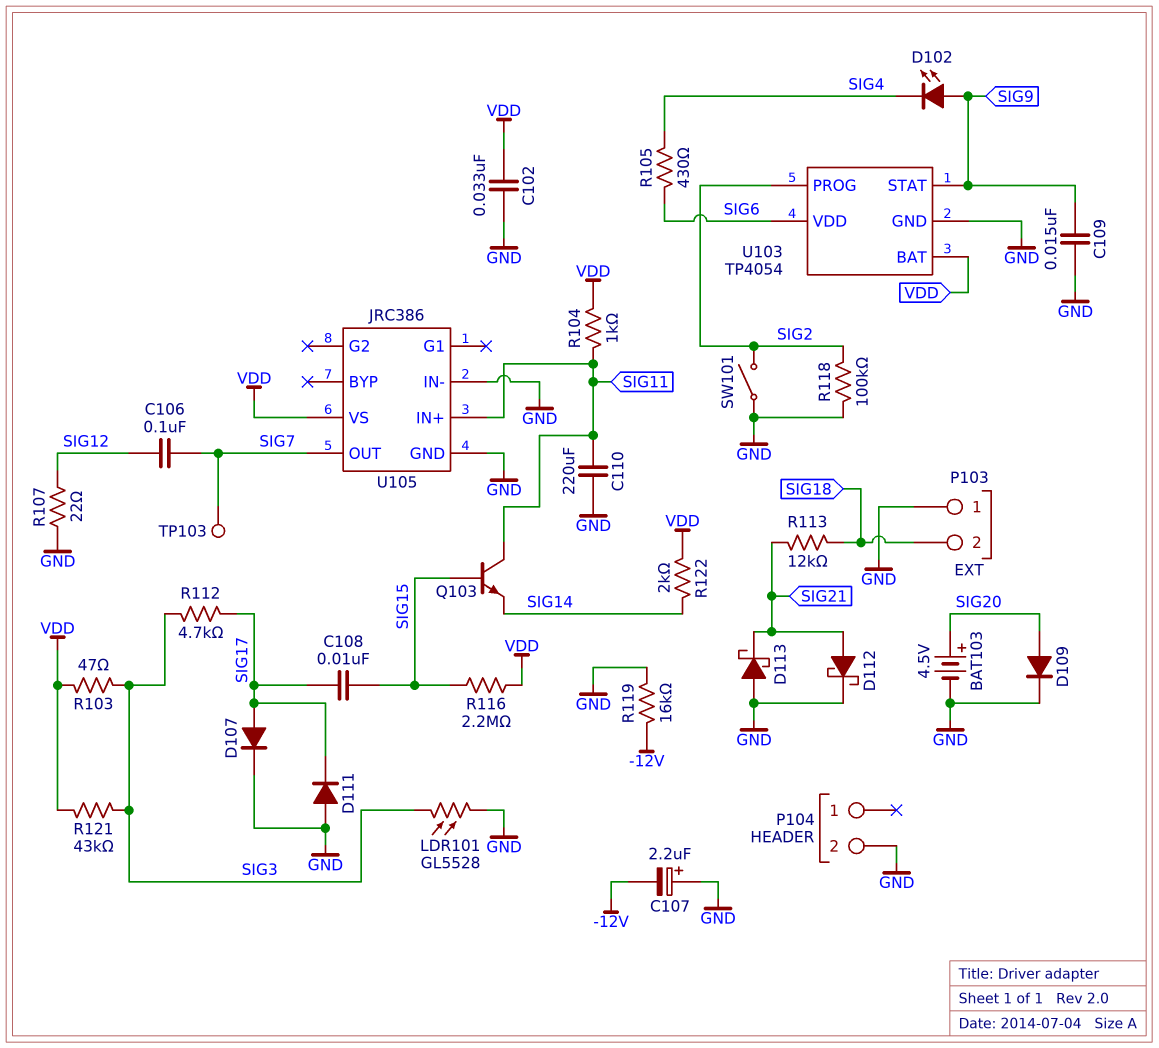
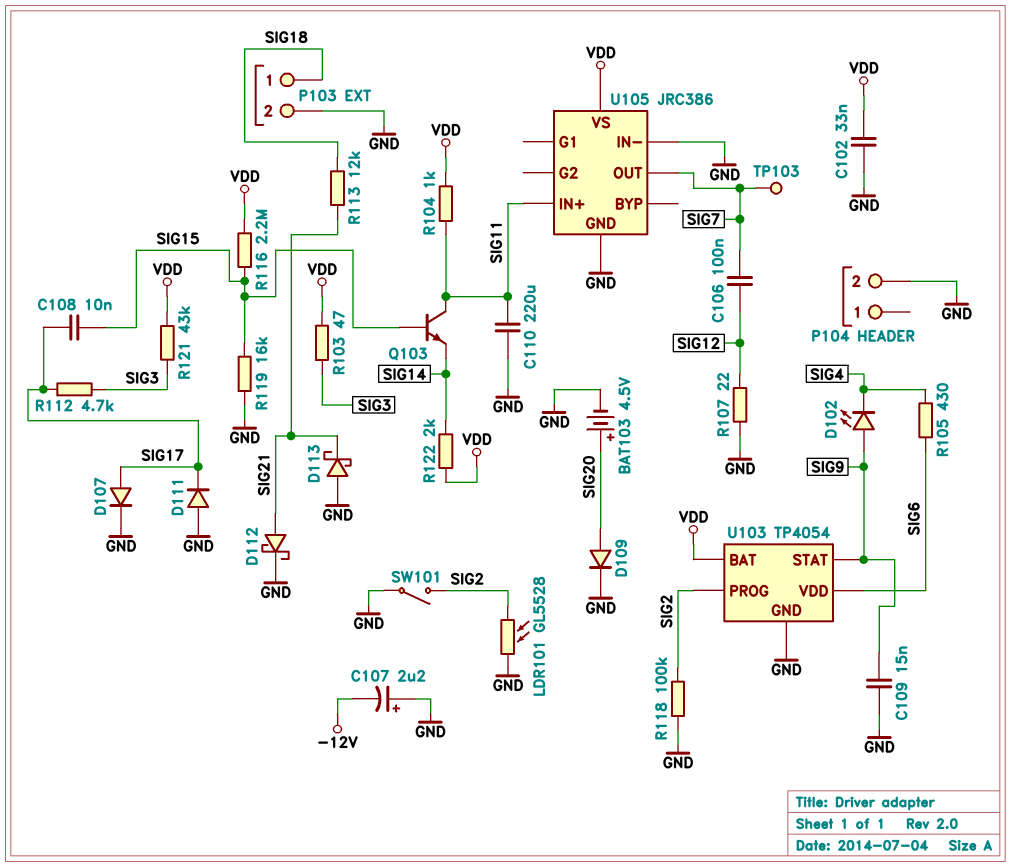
LDR101: GL5528 (GND, SIG3) -> GL5528 (GND, SIG2)
P103 pin 1: GND -> SIG18
P103 pin 2: SIG18 -> GND
R119: 16k (-12V, GND) -> 16k (GND, SIG15)

